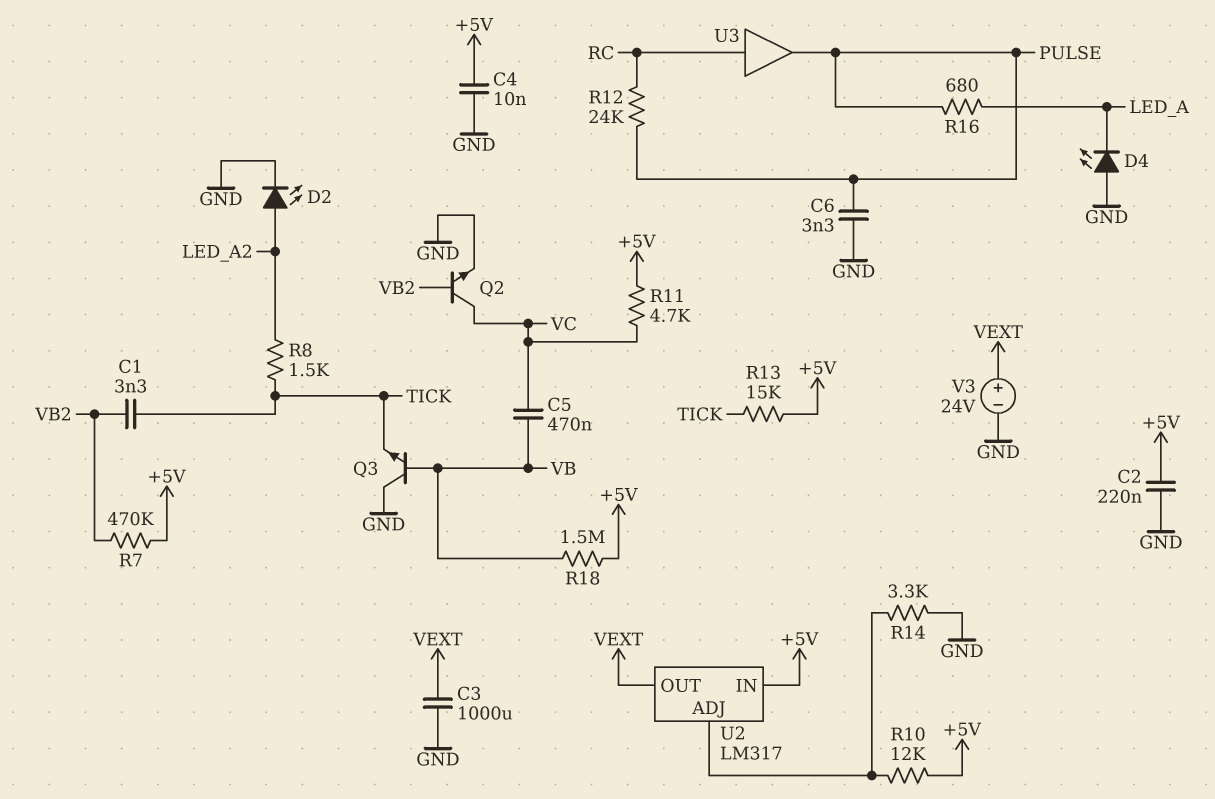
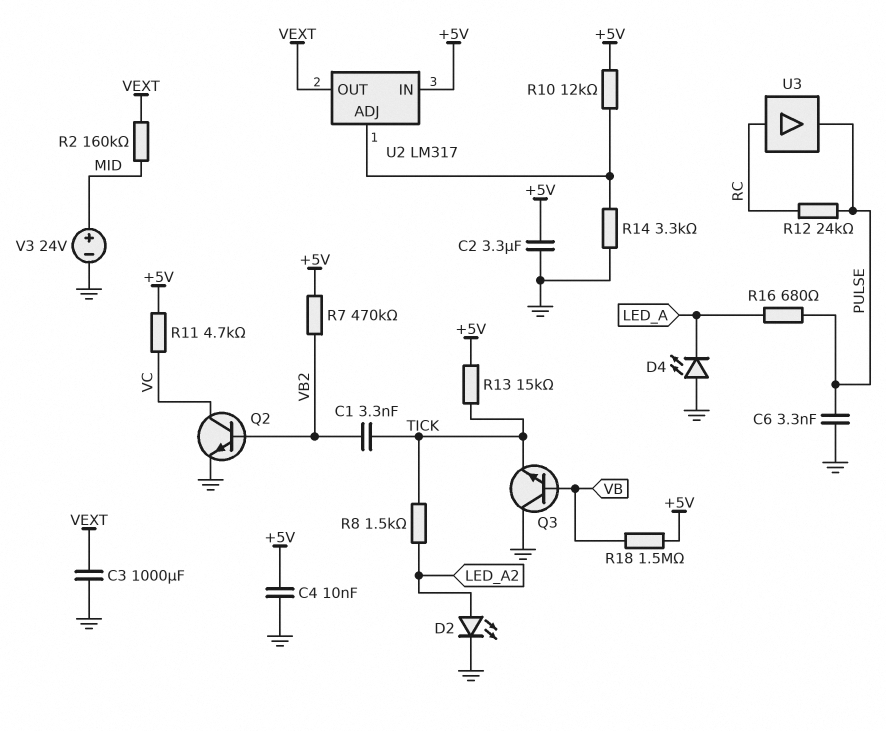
C2: 220nF (+5V, GND) -> 3.3uF (+5V, GND)
C5: 470nF (VB, VC) -> none
R2: none -> 160k (MID, VEXT)
V3: 24V (plus VEXT, minus GND) -> 24V (plus MID, minus GND)

